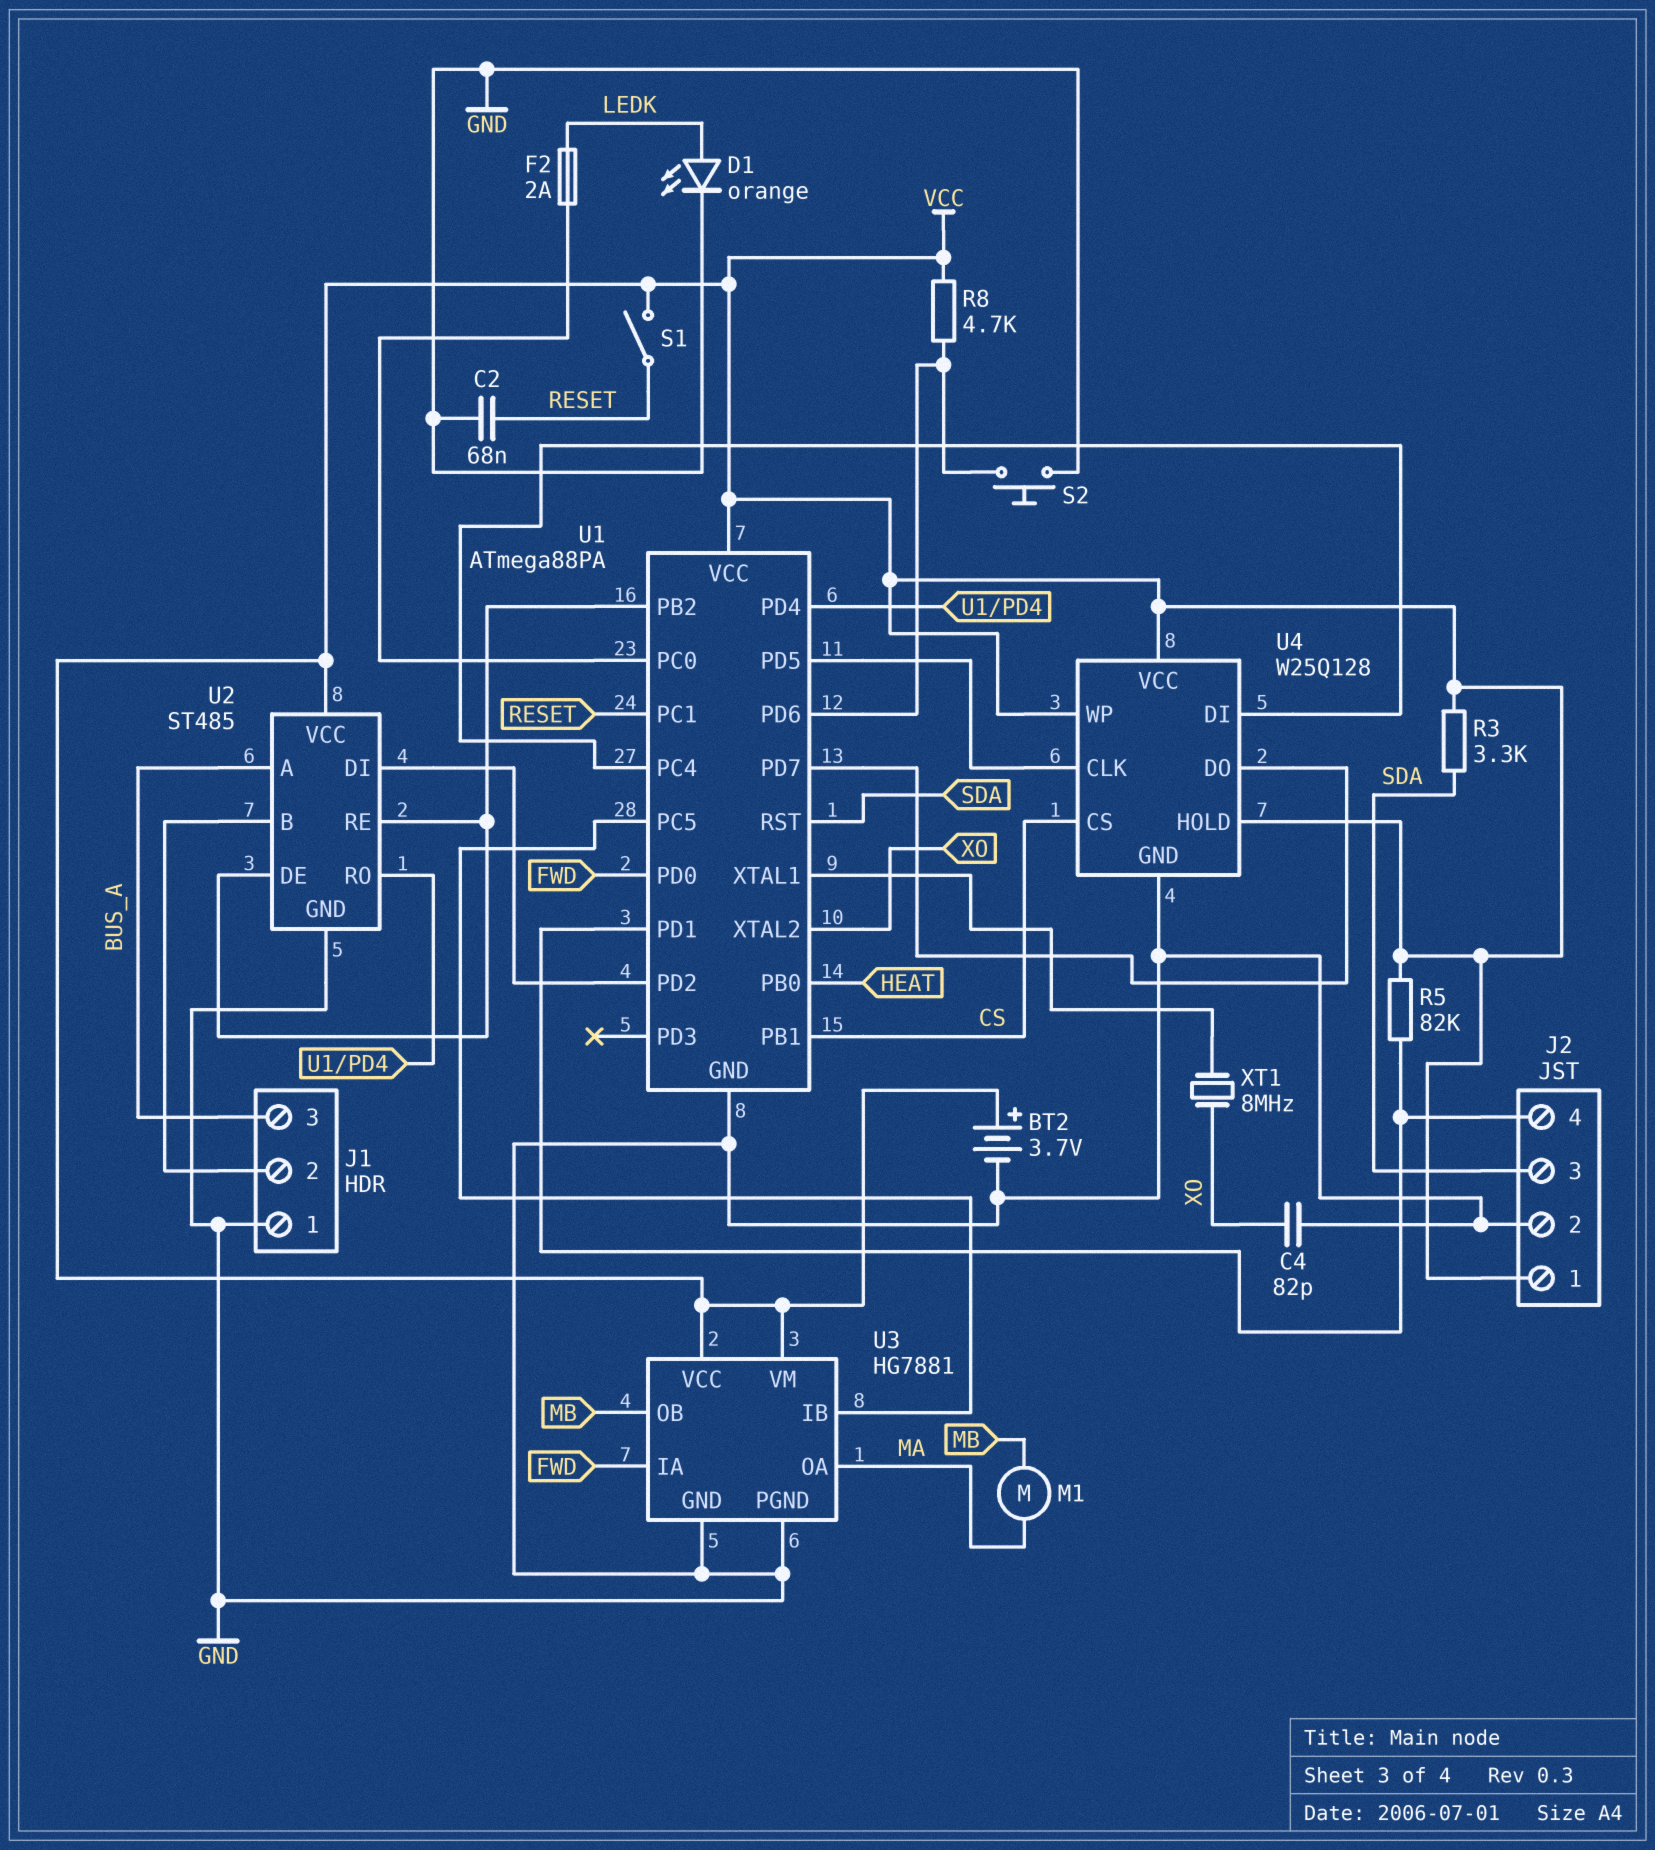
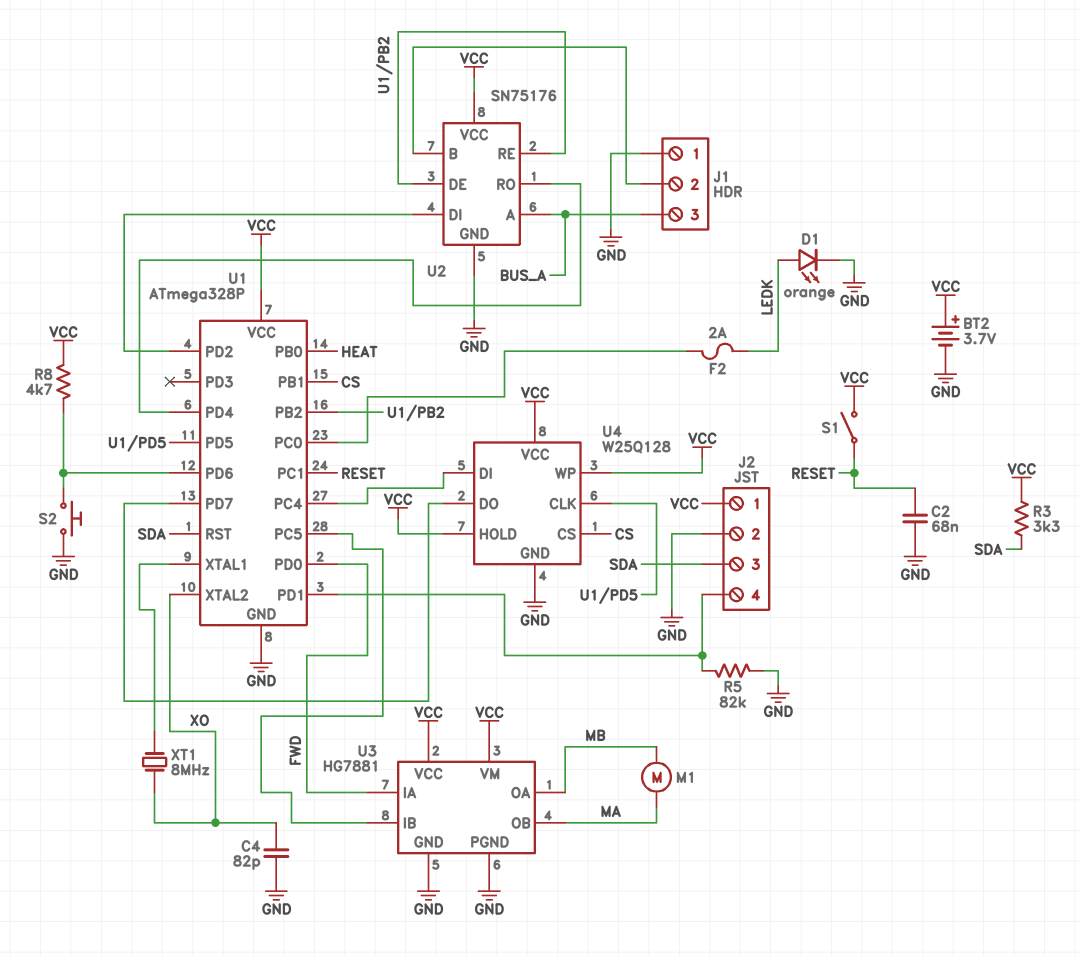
R5: 82k (J2/4, VCC) -> 82k (GND, J2/4)
U1: ATmega88PA -> ATmega328P
U2: ST485 -> SN75176
U3 pin OA: MA -> MB
U3 pin OB: MB -> MA

